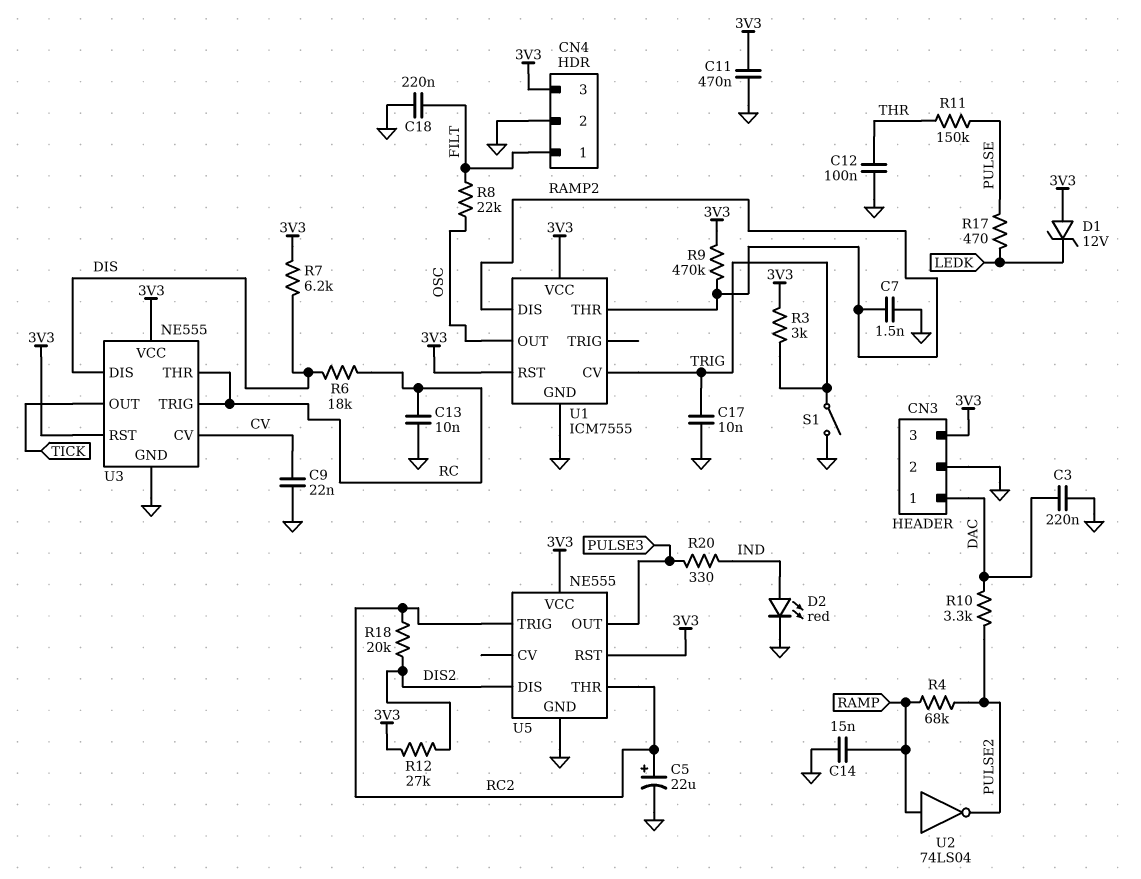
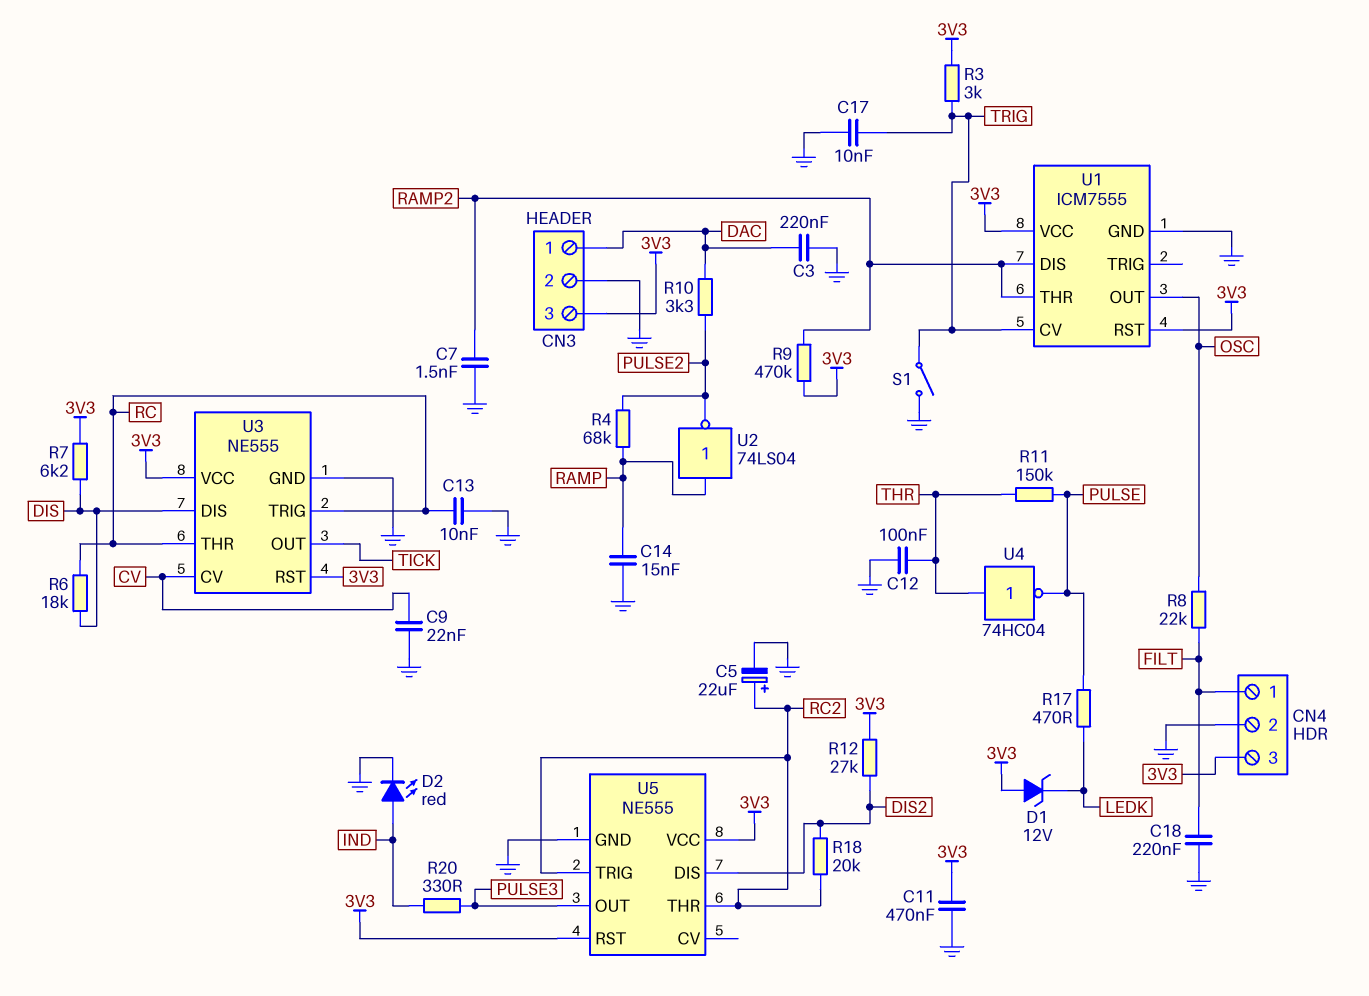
U4: none -> NOT 74HC04 (in THR, out PULSE)

